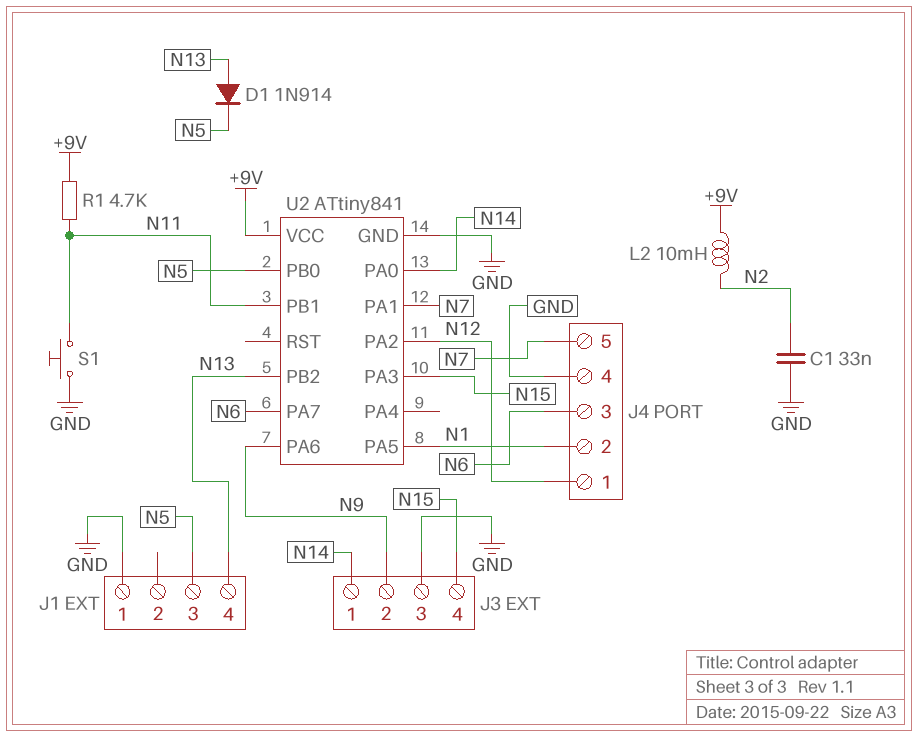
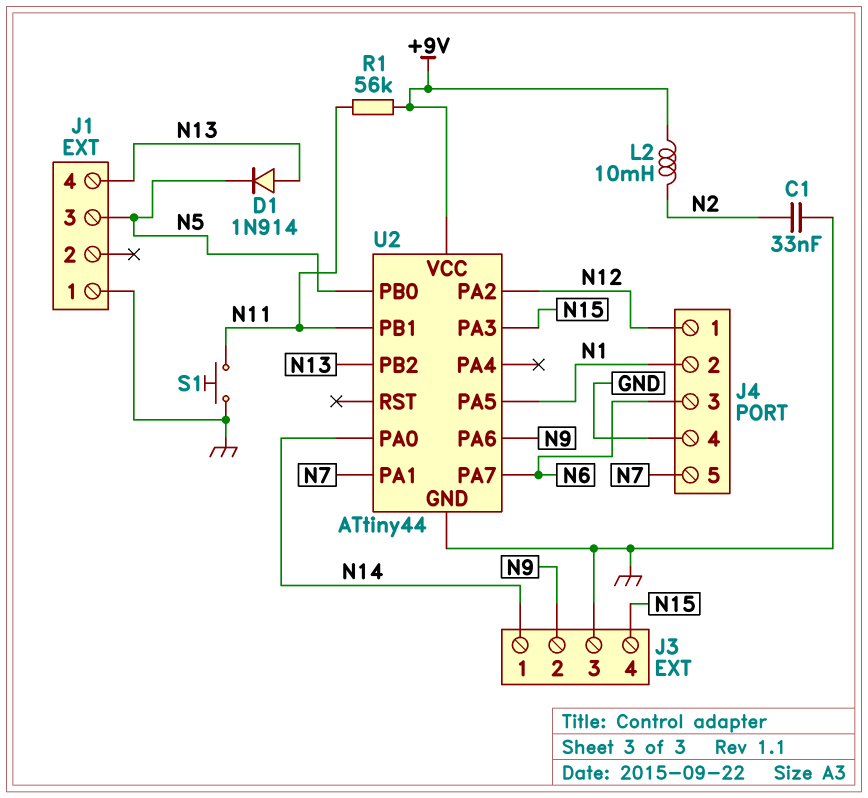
R1: 4.7k (+9V, N11) -> 56k (+9V, N11)
U2: ATtiny841 -> ATtiny44

